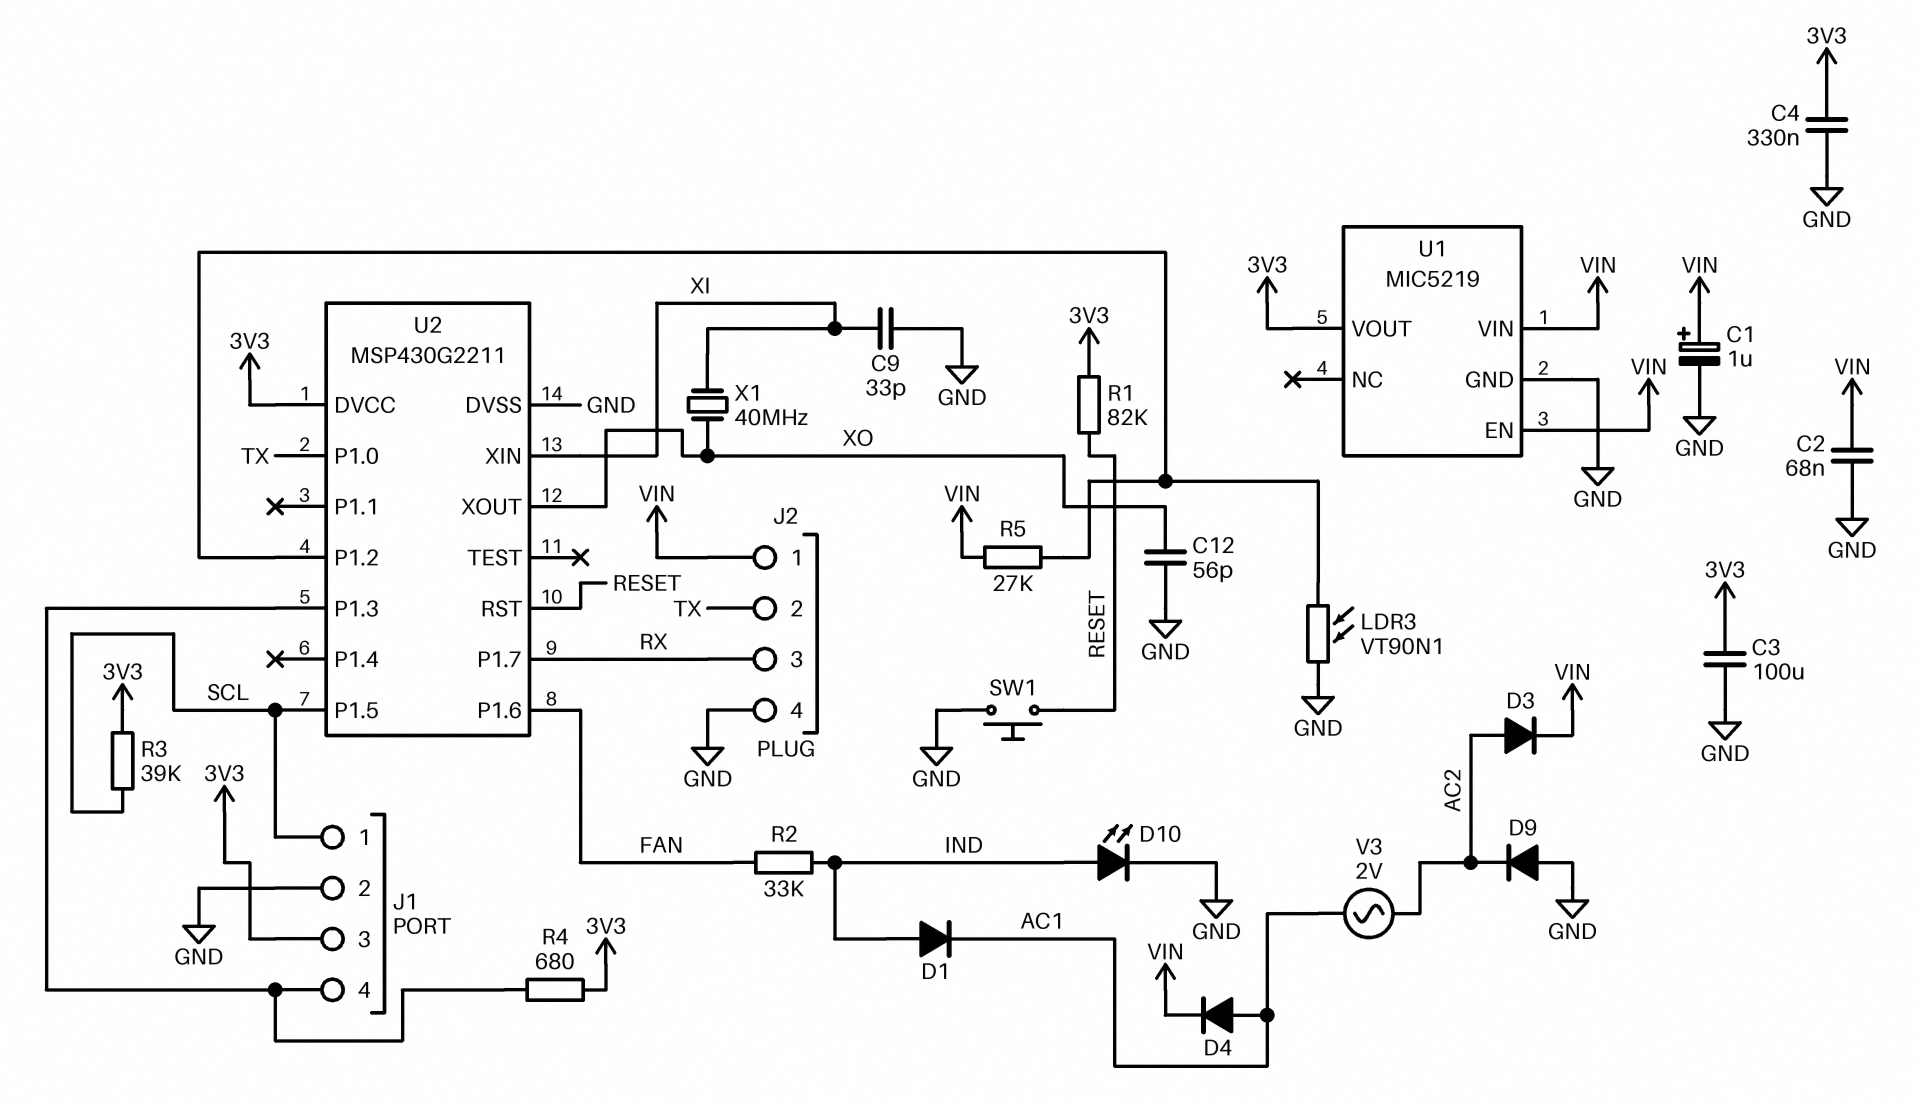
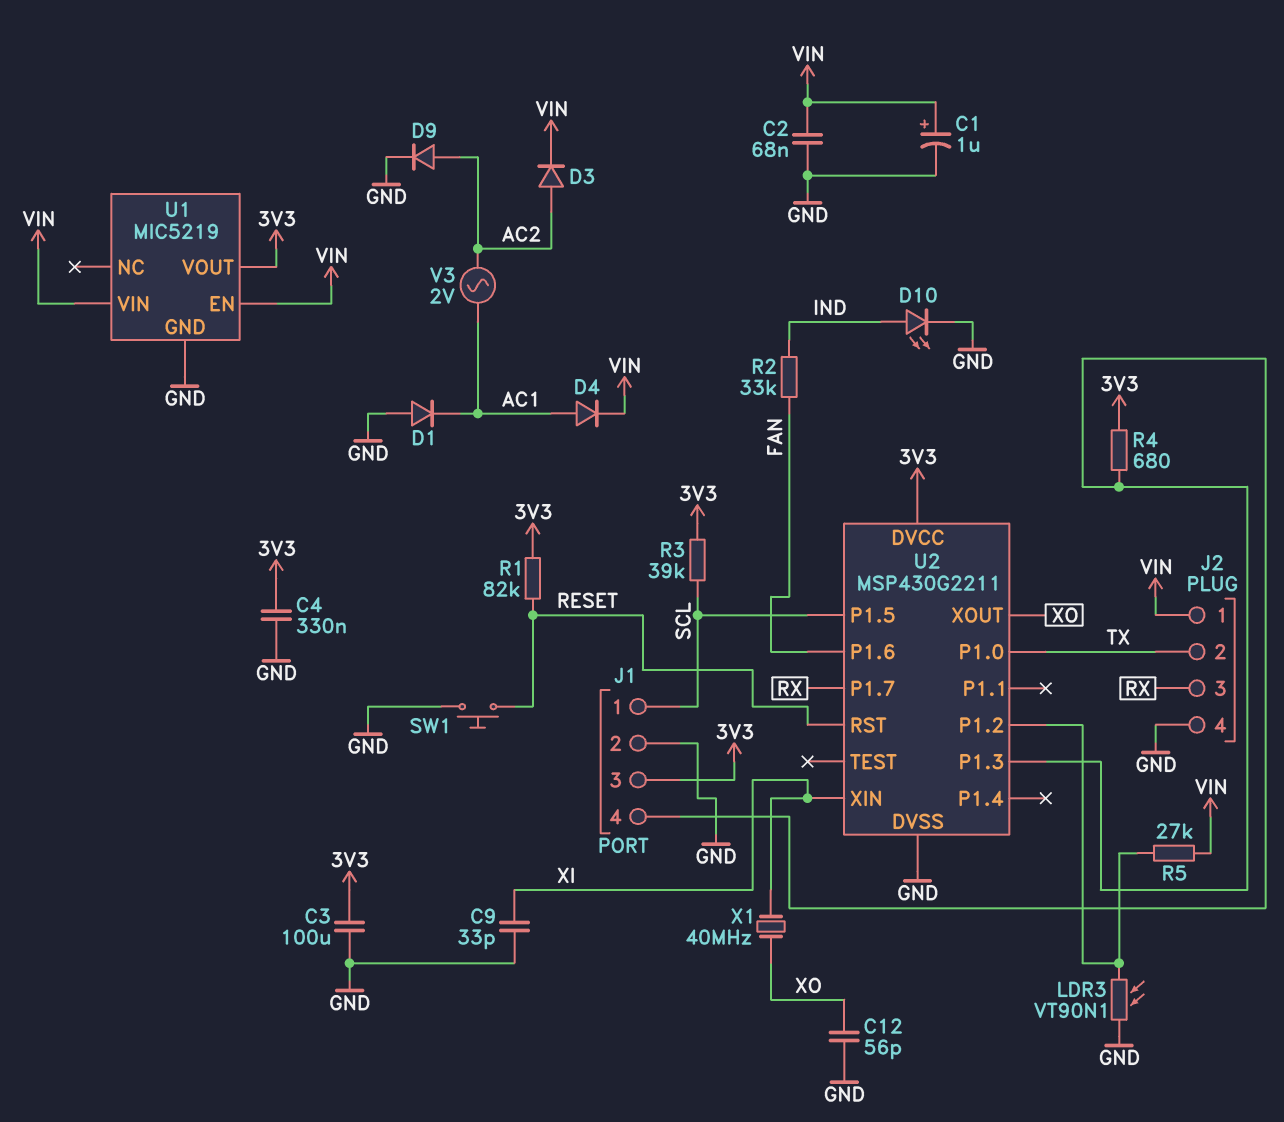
D1: diode (A IND, K AC1) -> diode (A GND, K AC1)
D9: diode (A GND, K AC2) -> diode (A AC2, K GND)

